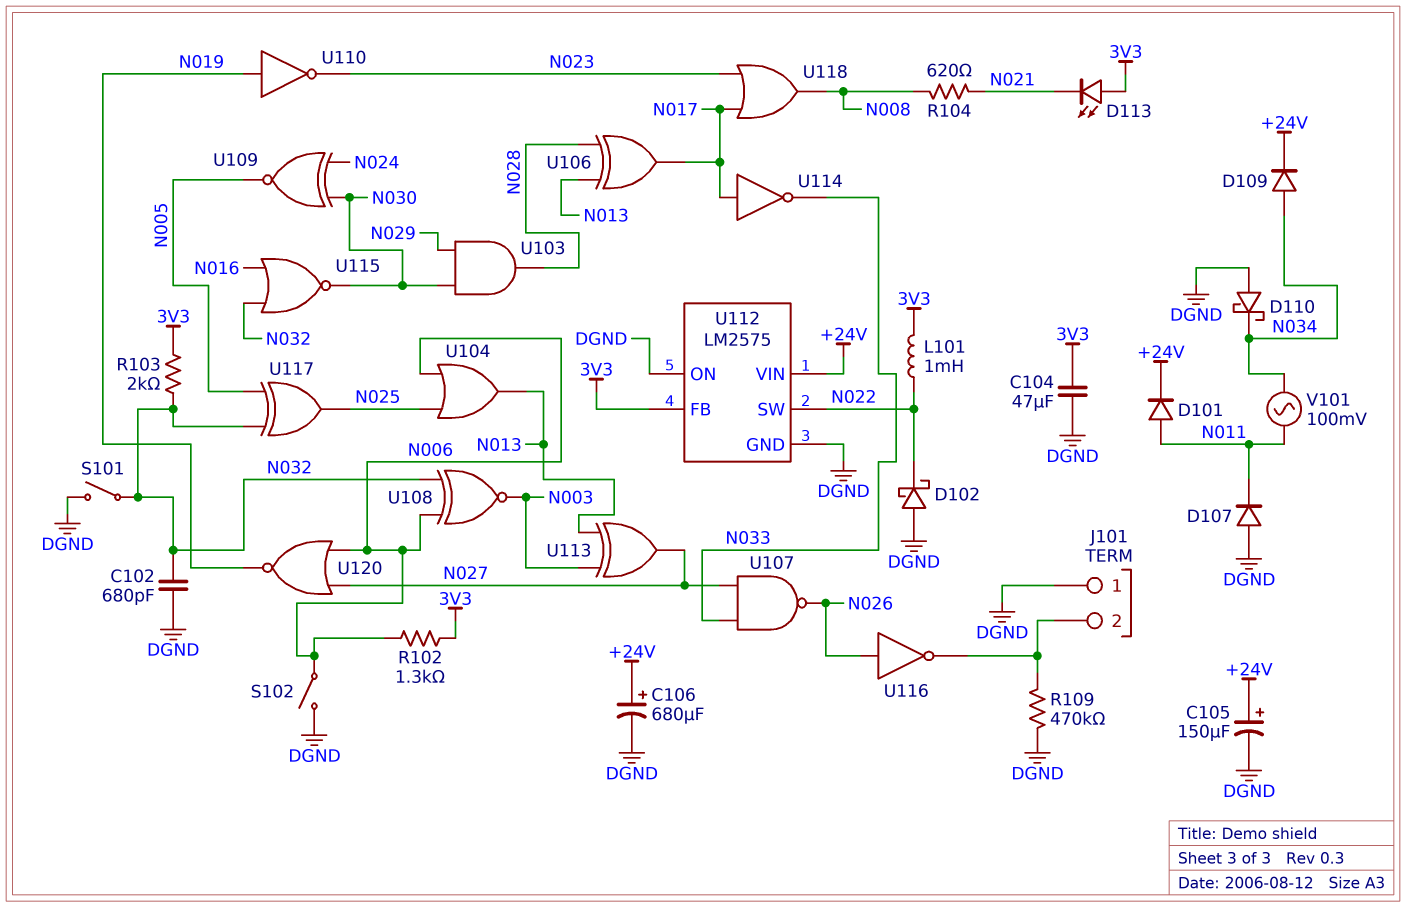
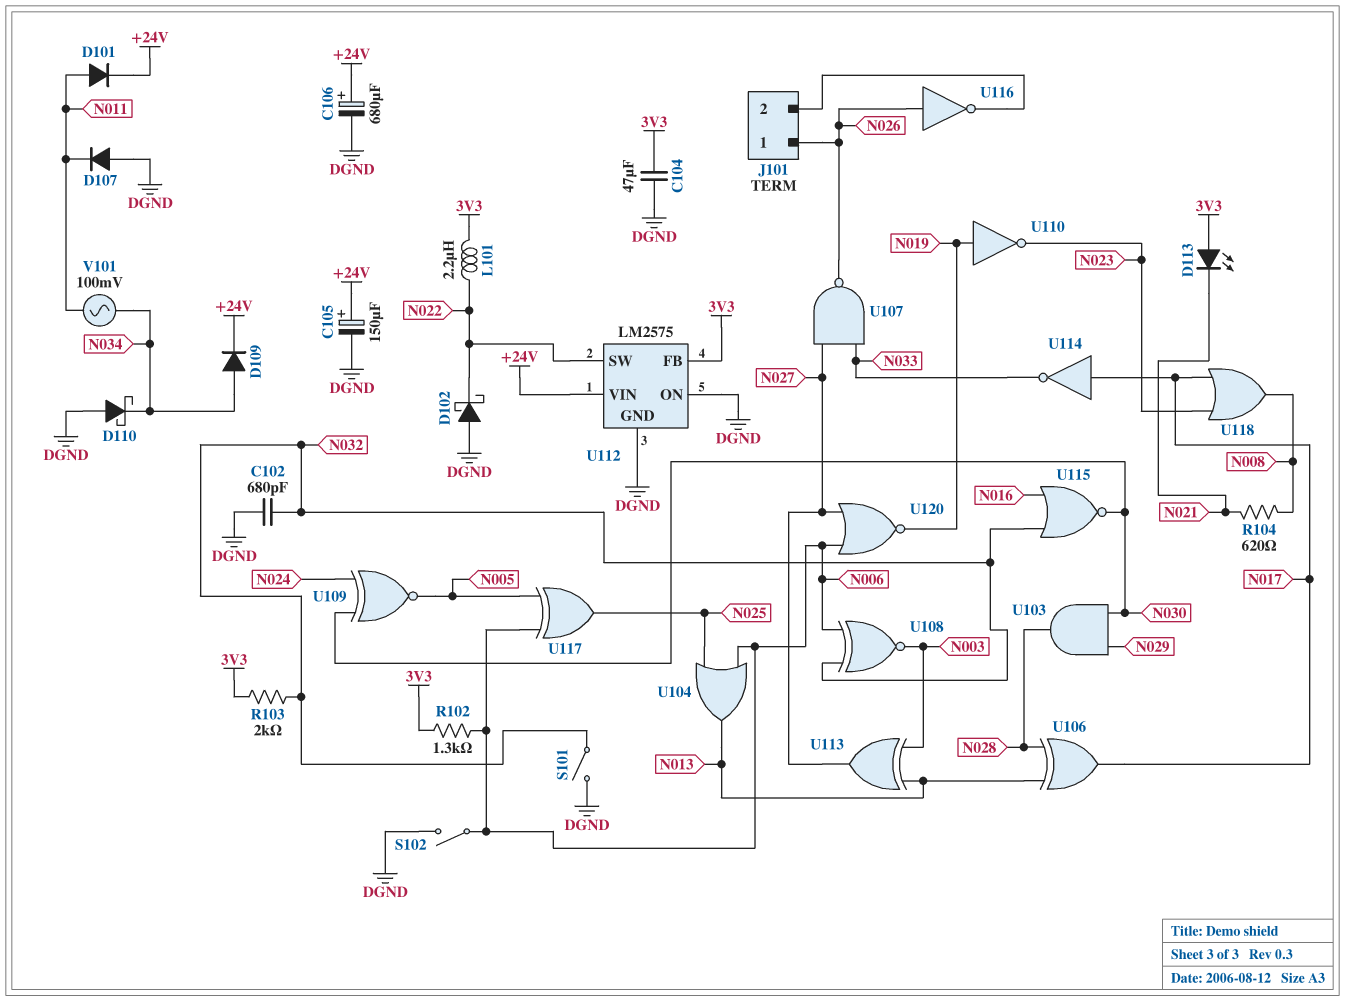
J101 pin 1: DGND -> N026
L101: 1mH (3V3, N022) -> 2.2uH (3V3, N022)
R109: 470k (DGND, J101/2) -> none
U117: XOR (in N005, in N032, out N025) -> XOR (in N005, in N006, out N025)

